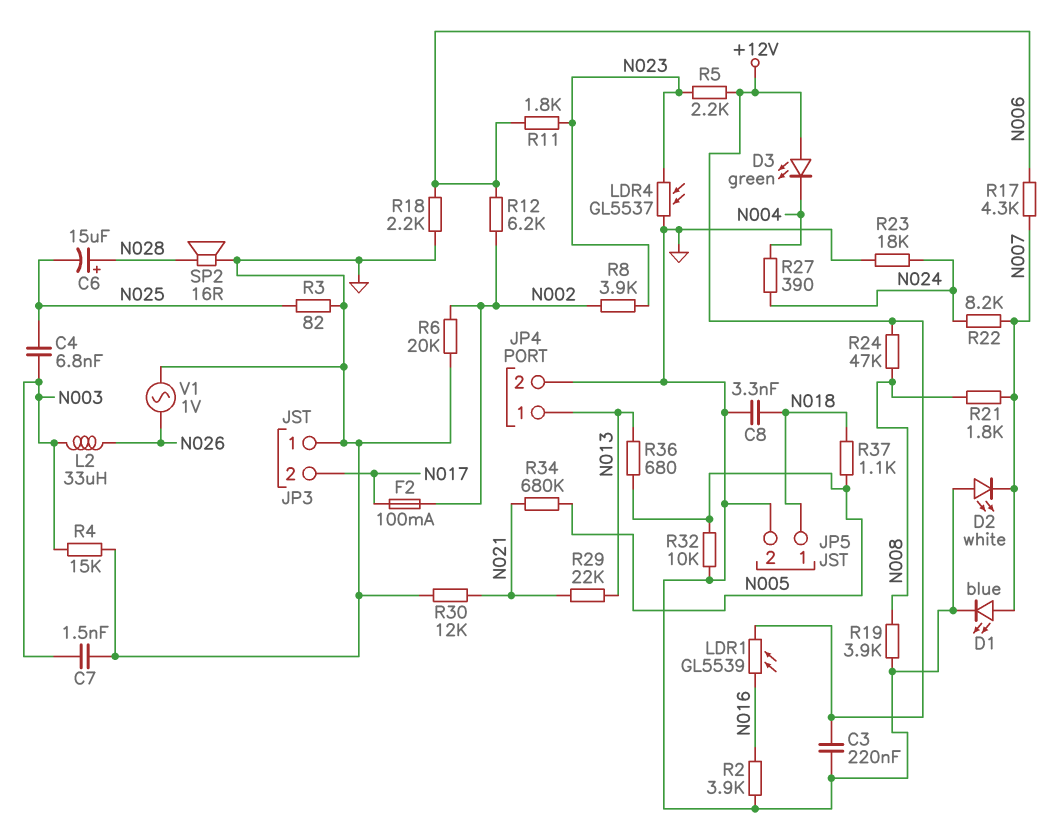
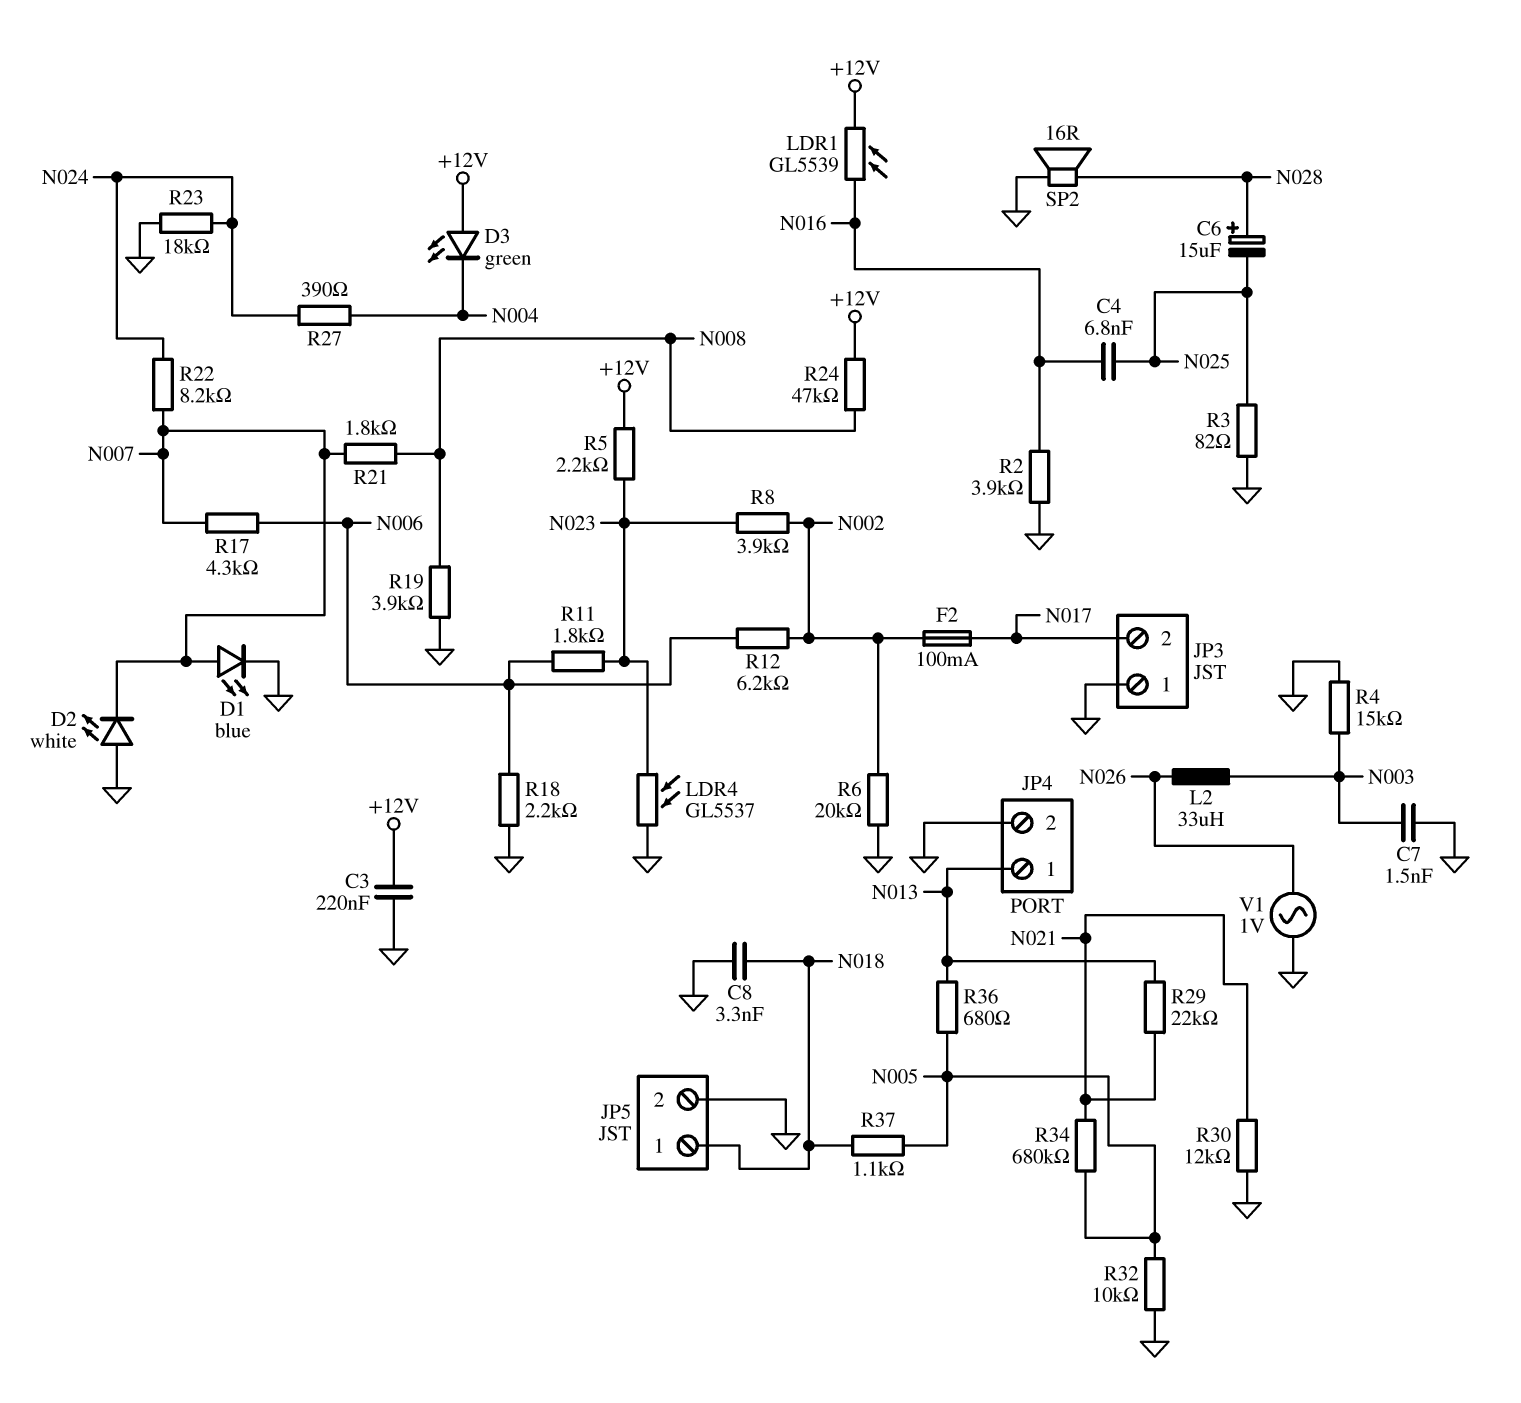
C4: 6.8nF (N003, N025) -> 6.8nF (N016, N025)

